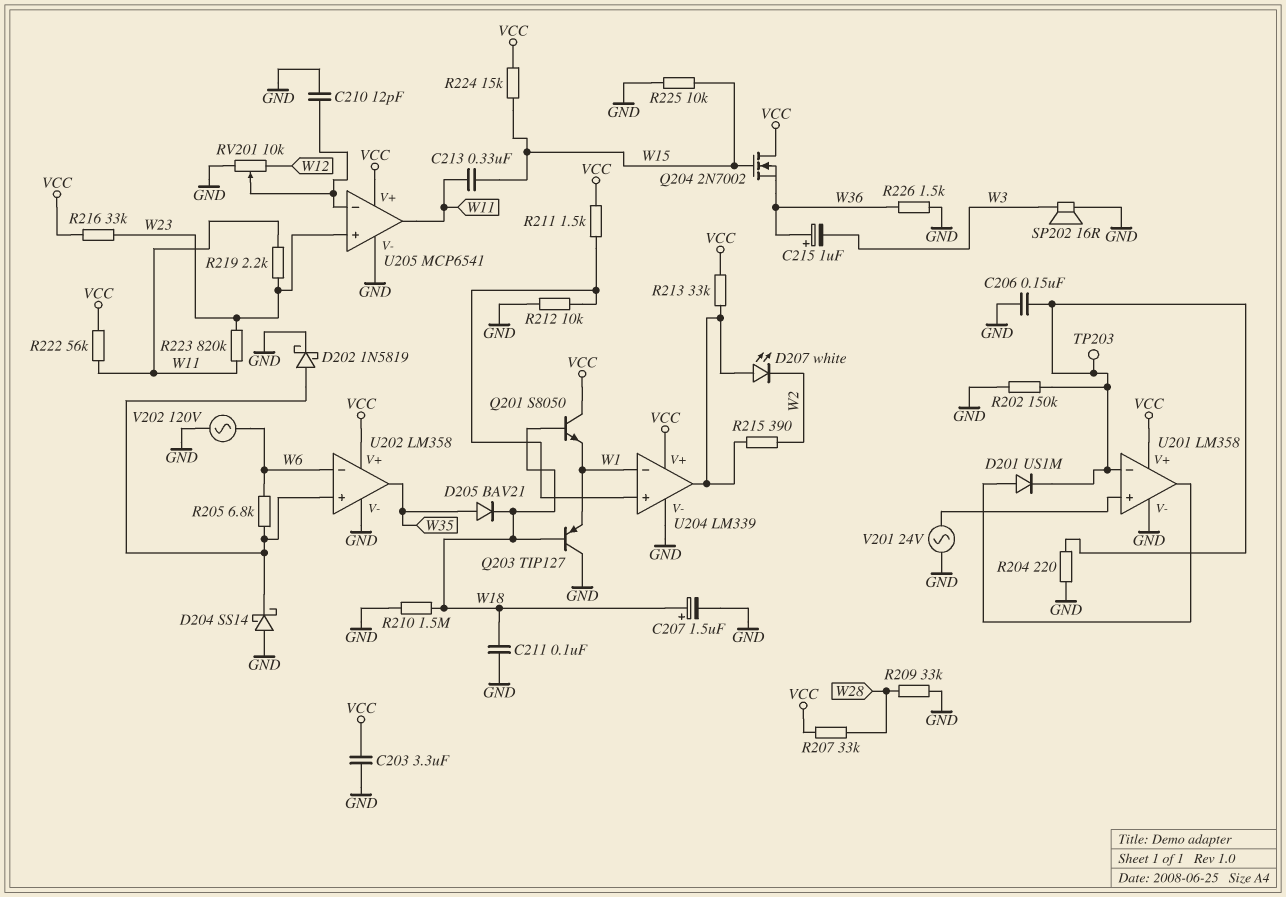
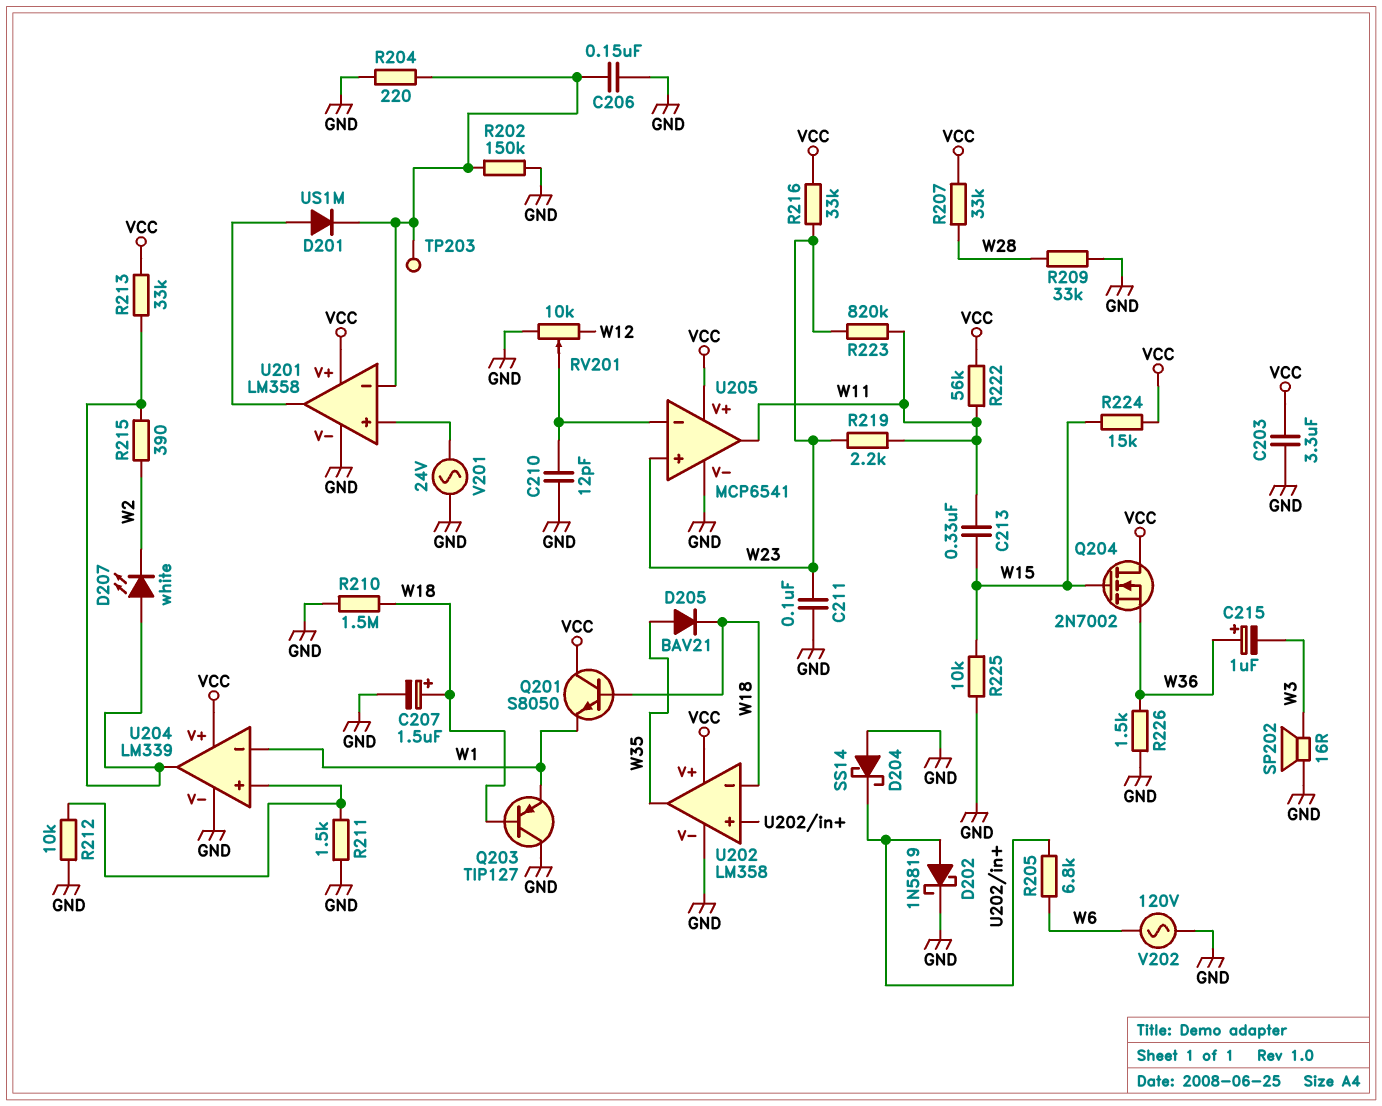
C211: 100nF (GND, W18) -> 100nF (GND, W23)
R211: 1.5k (U204/in+, VCC) -> 1.5k (GND, U204/in+)
U202 pin in-: W6 -> W18

